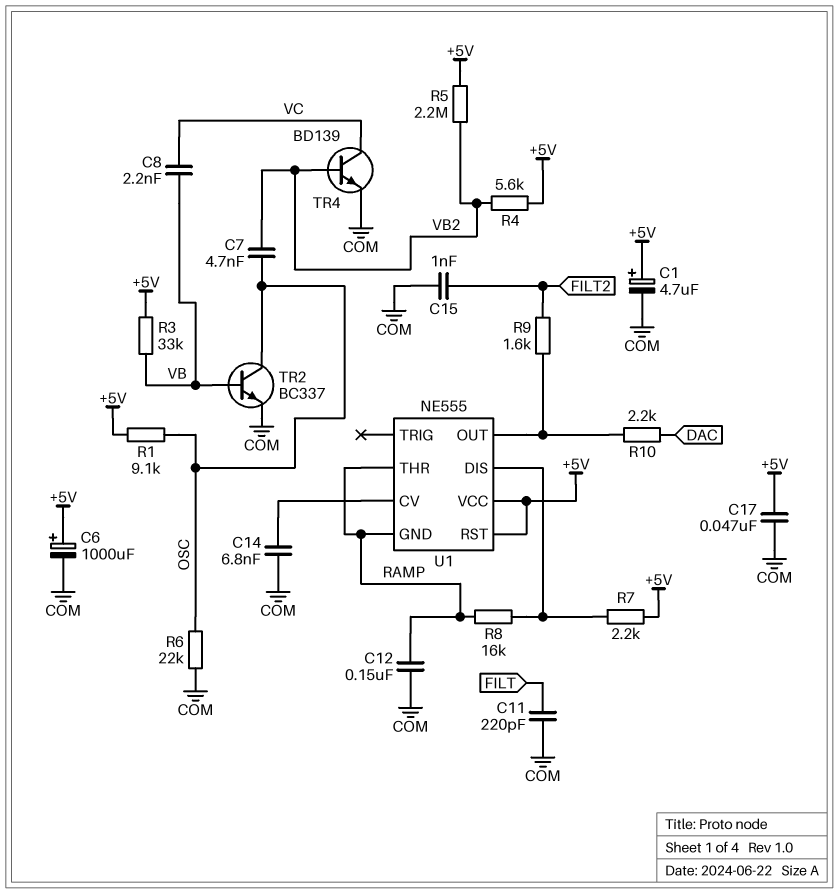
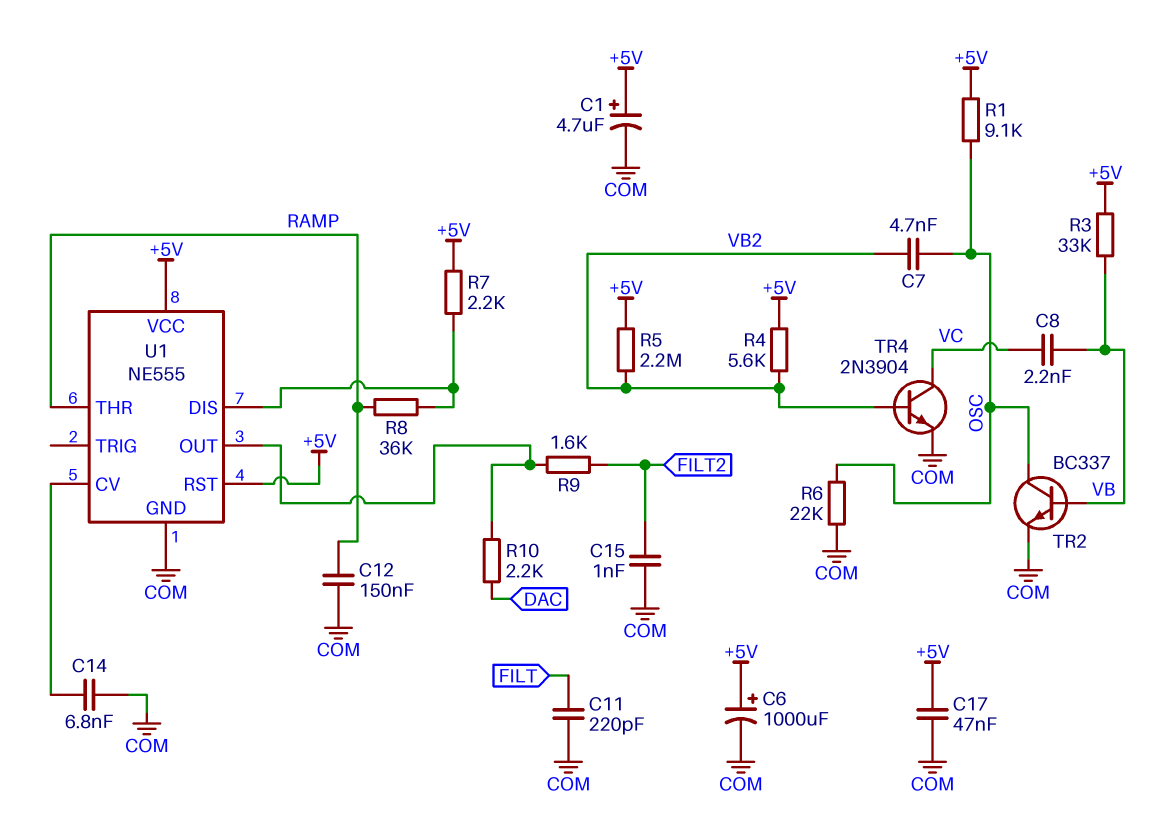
R8: 16k (RAMP, U1/DIS) -> 36k (RAMP, U1/DIS)
TR4: NPN BD139 (B VB2, C VC, E COM) -> NPN 2N3904 (B VB2, C VC, E COM)
U1 pin GND: RAMP -> COM

